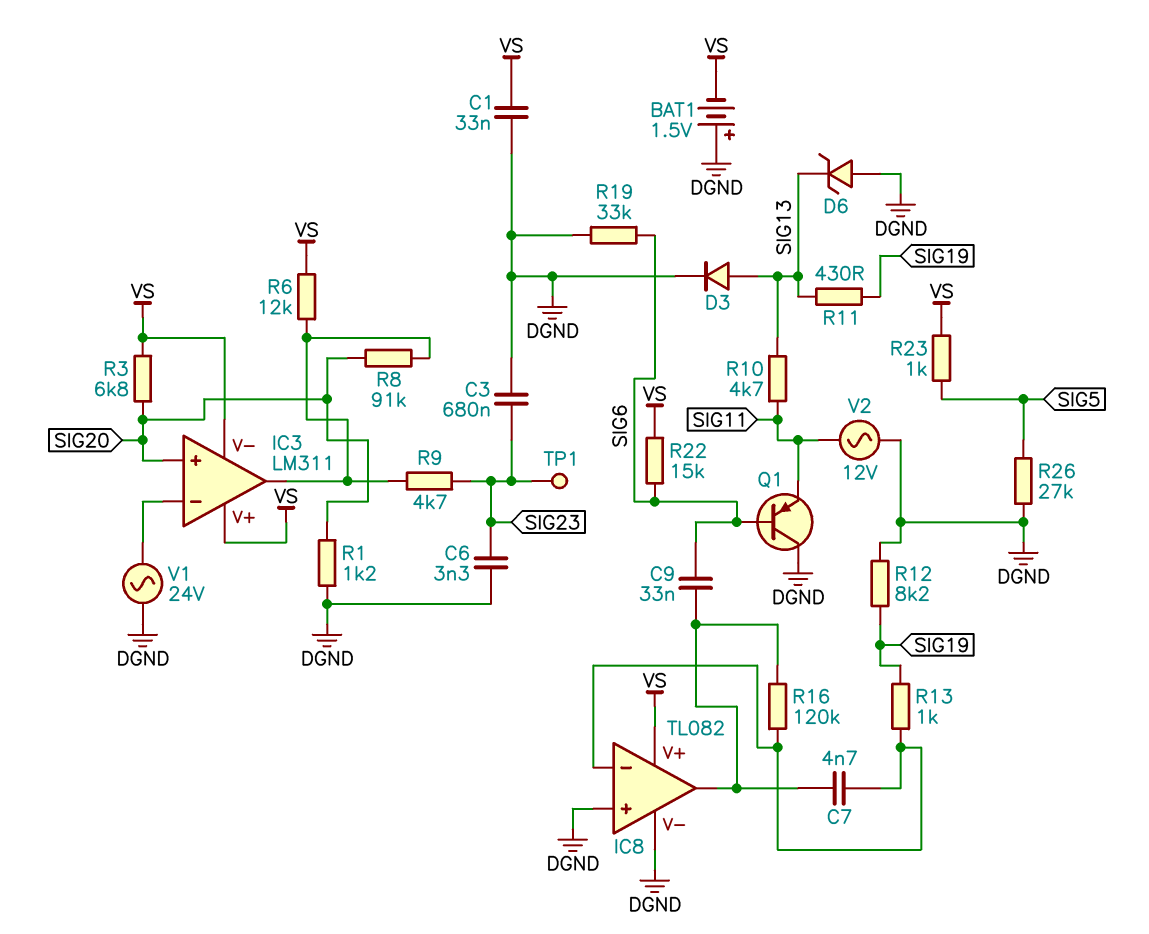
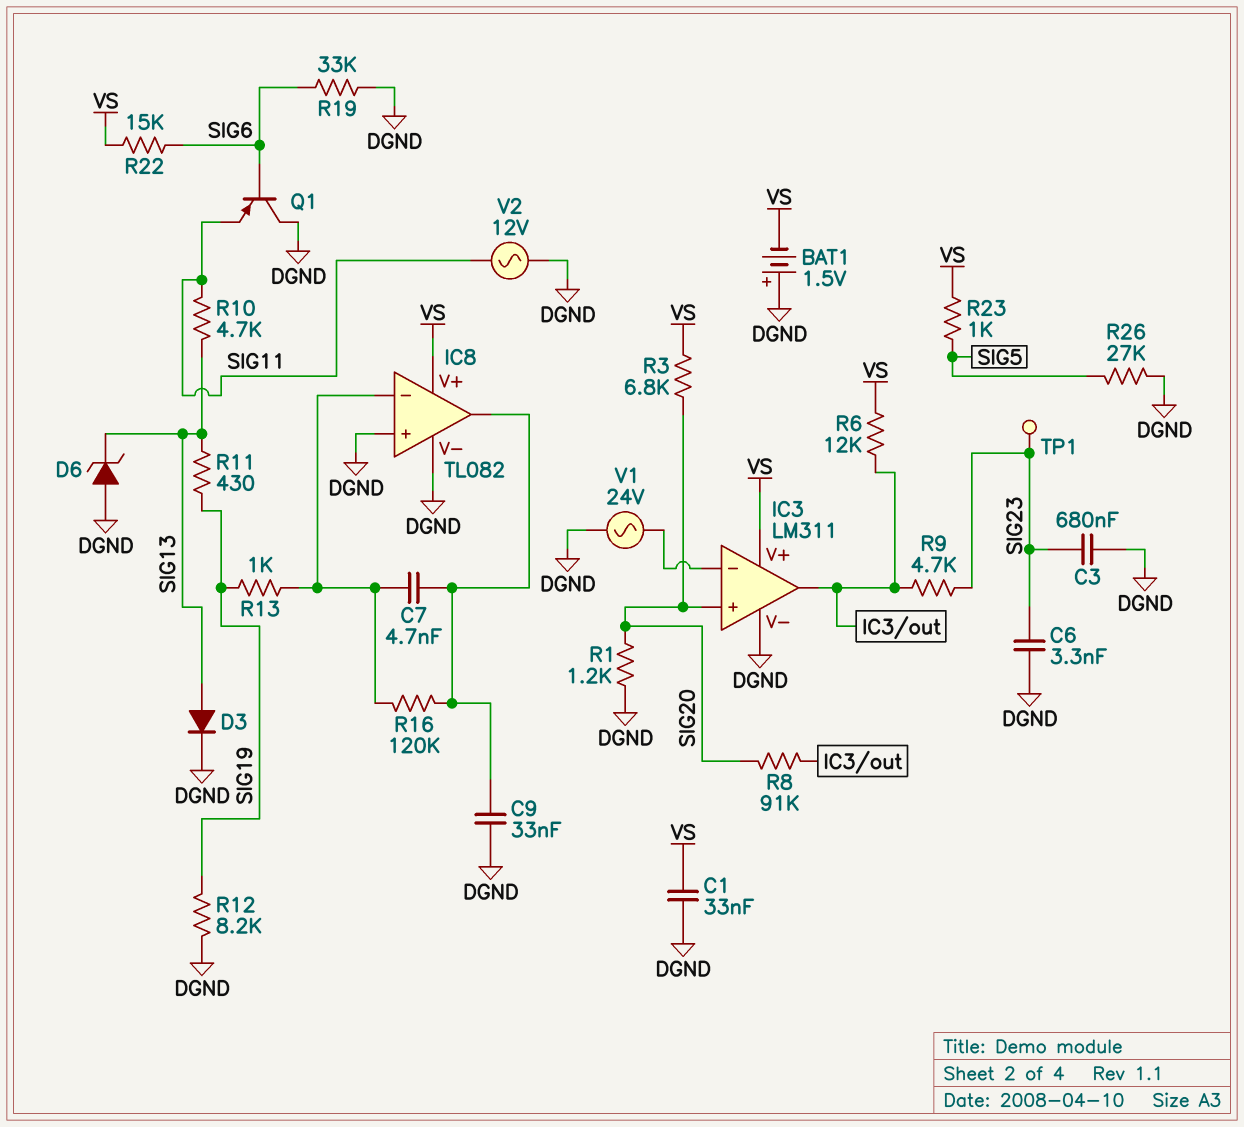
C9: 33nF (IC8/out, SIG6) -> 33nF (DGND, IC8/out)
IC3 pin V-: VS -> DGND

